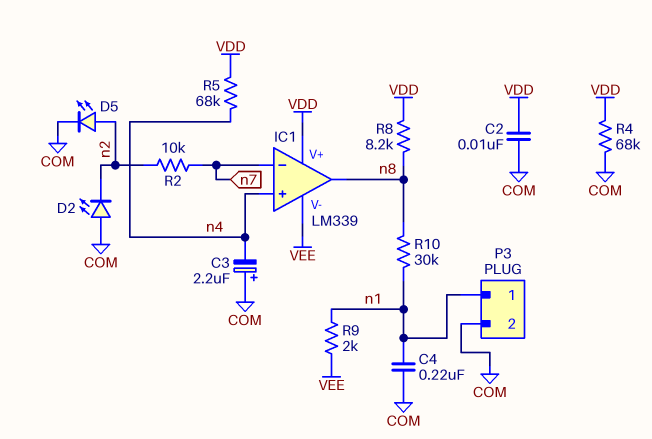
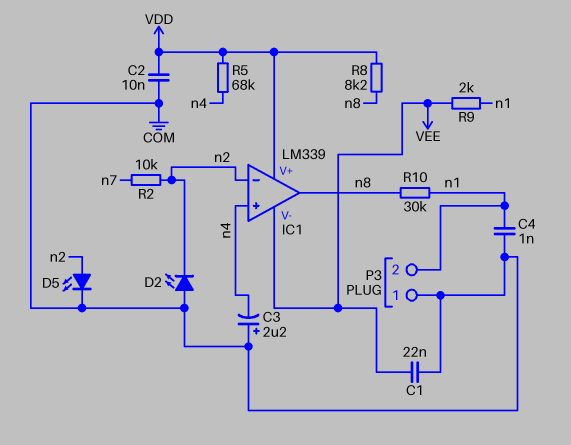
C1: none -> 22nF (COM, VEE)
C4: 220nF (COM, n1) -> 1nF (COM, n1)
IC1 pin in-: n7 -> n2
P3 pin 1: n1 -> COM
P3 pin 2: COM -> n1
R4: 68k (COM, VDD) -> none

